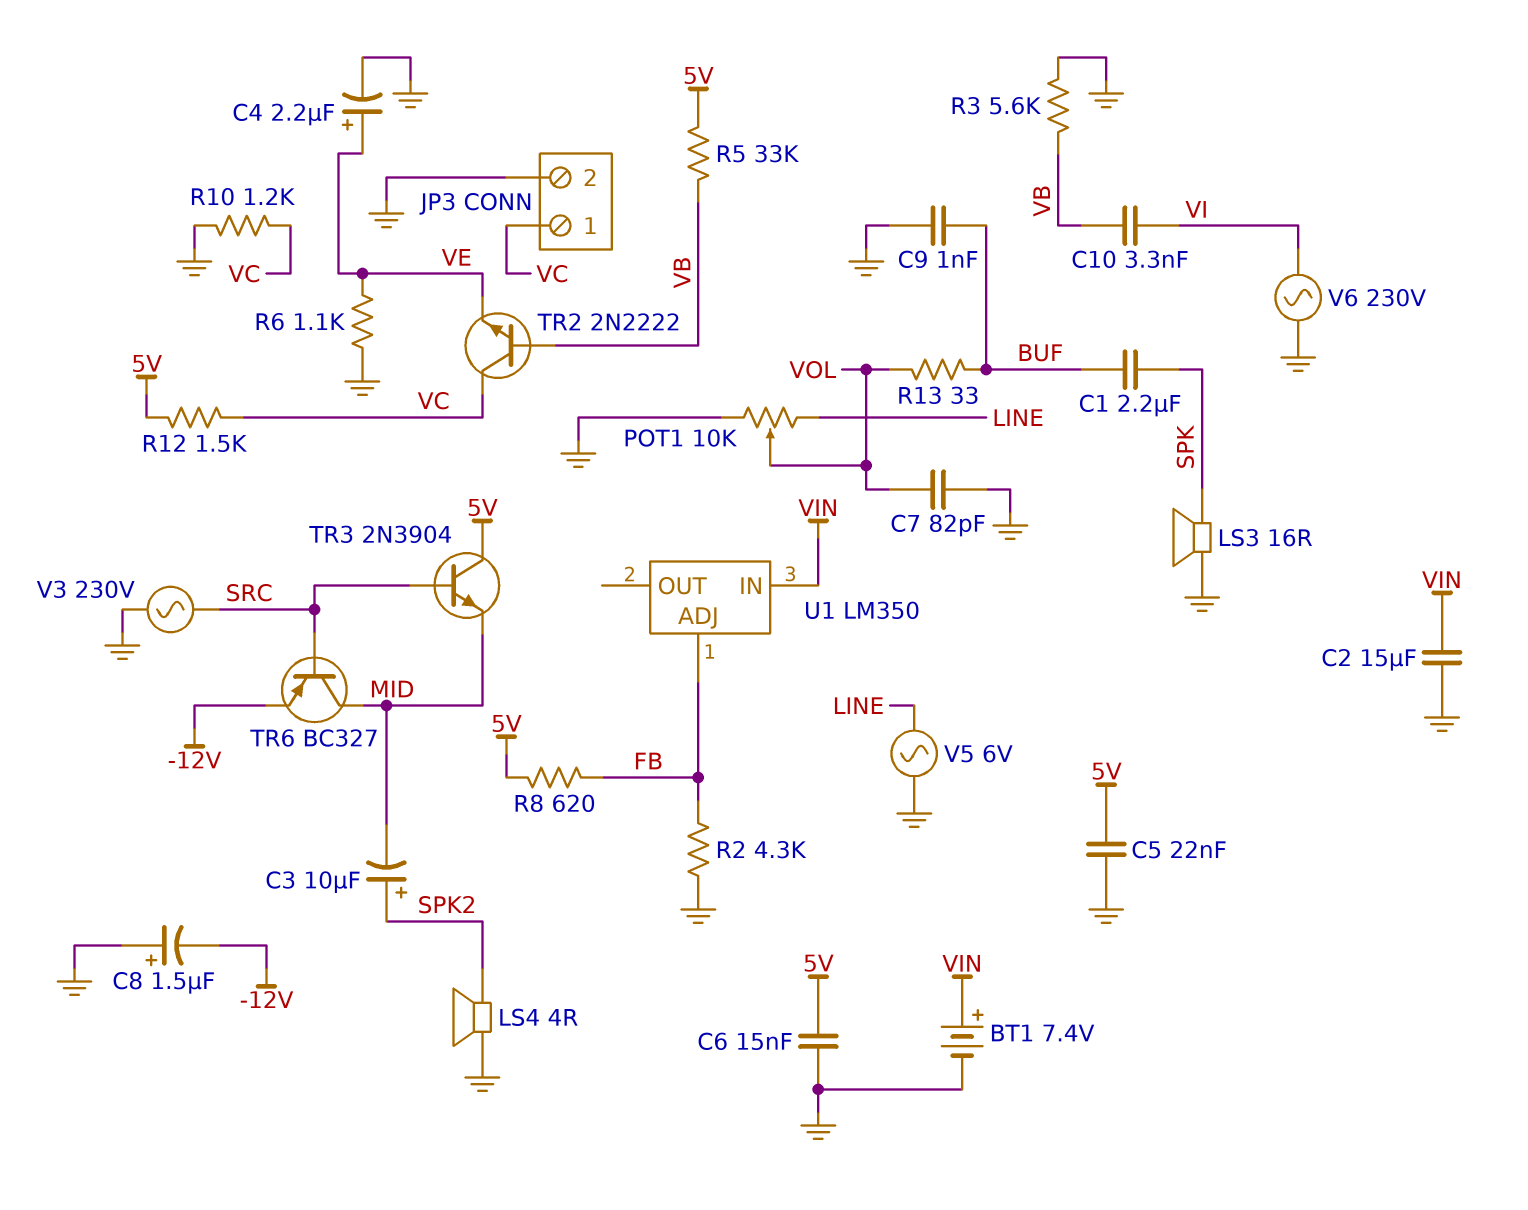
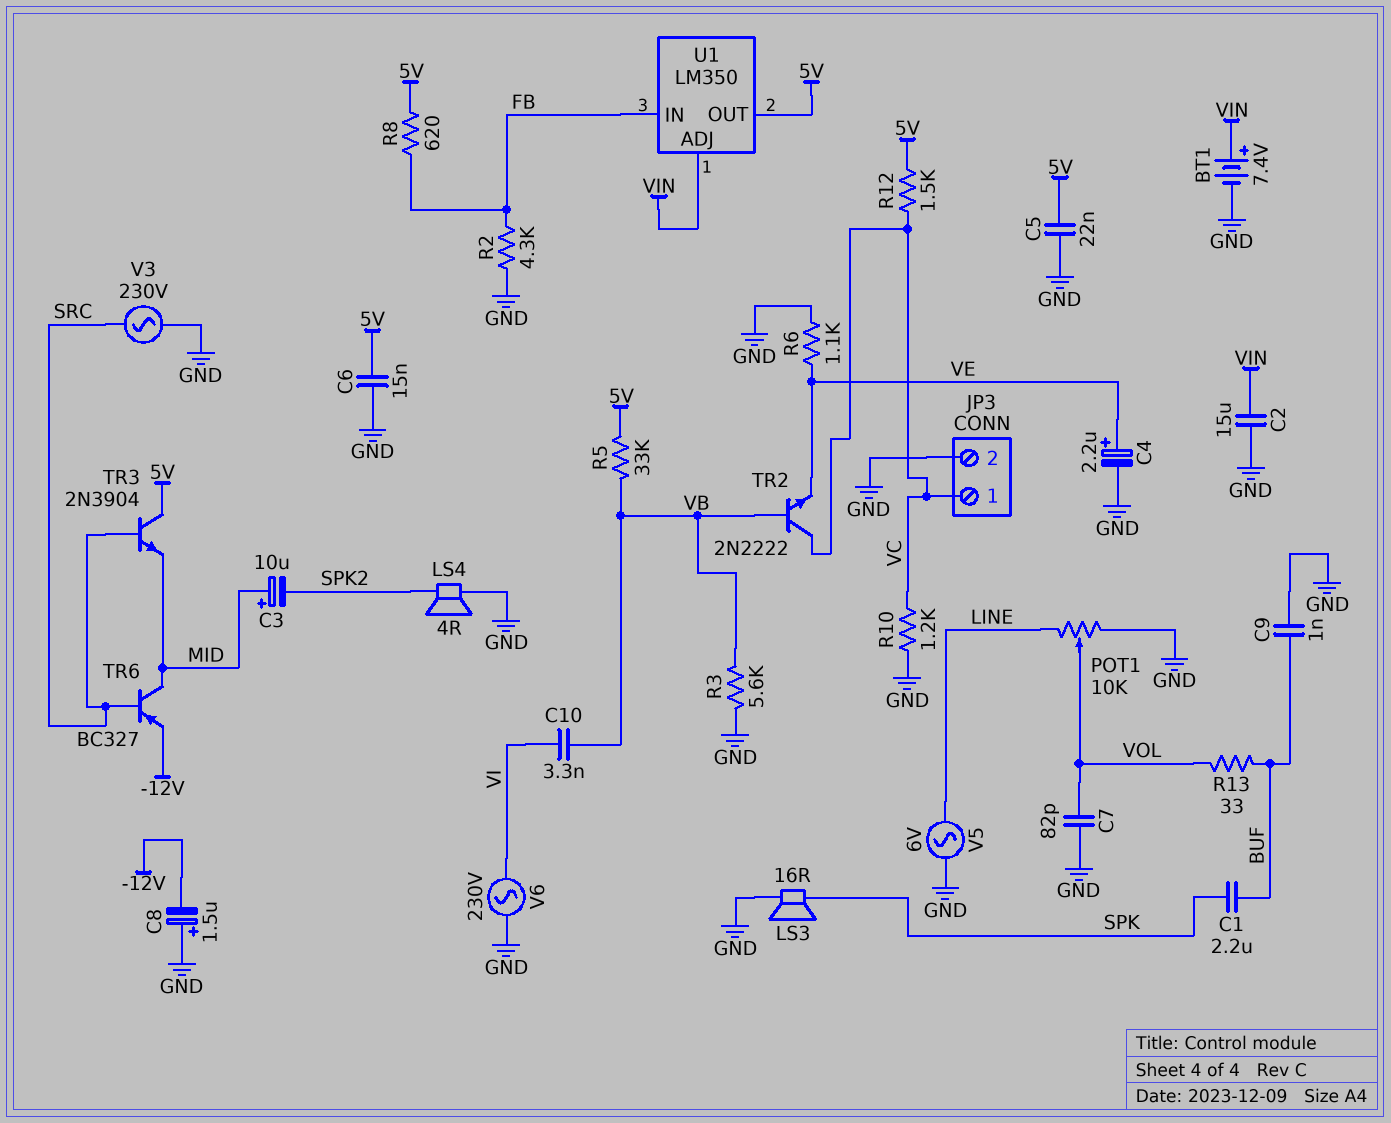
C3: 10uF (plus SPK2, minus MID) -> 10uF (plus MID, minus SPK2)
U1 pin ADJ: FB -> VIN
U1 pin IN: VIN -> FB
U1 pin OUT: none -> 5V

